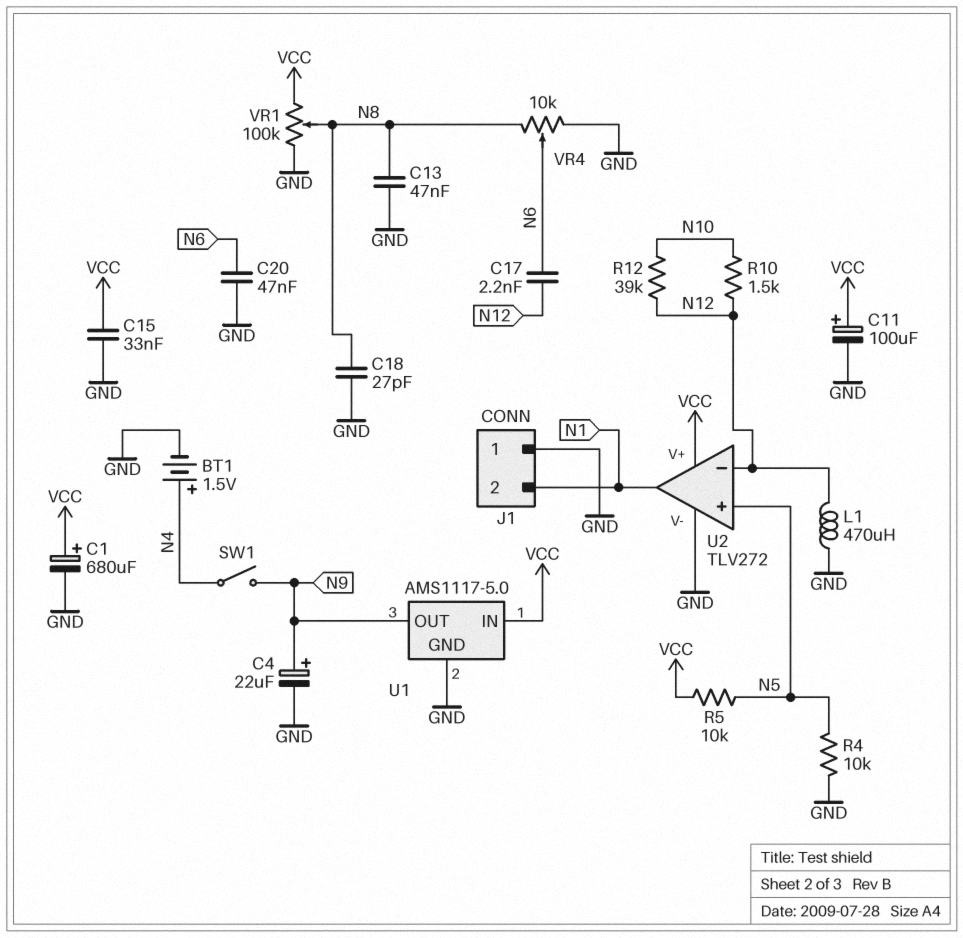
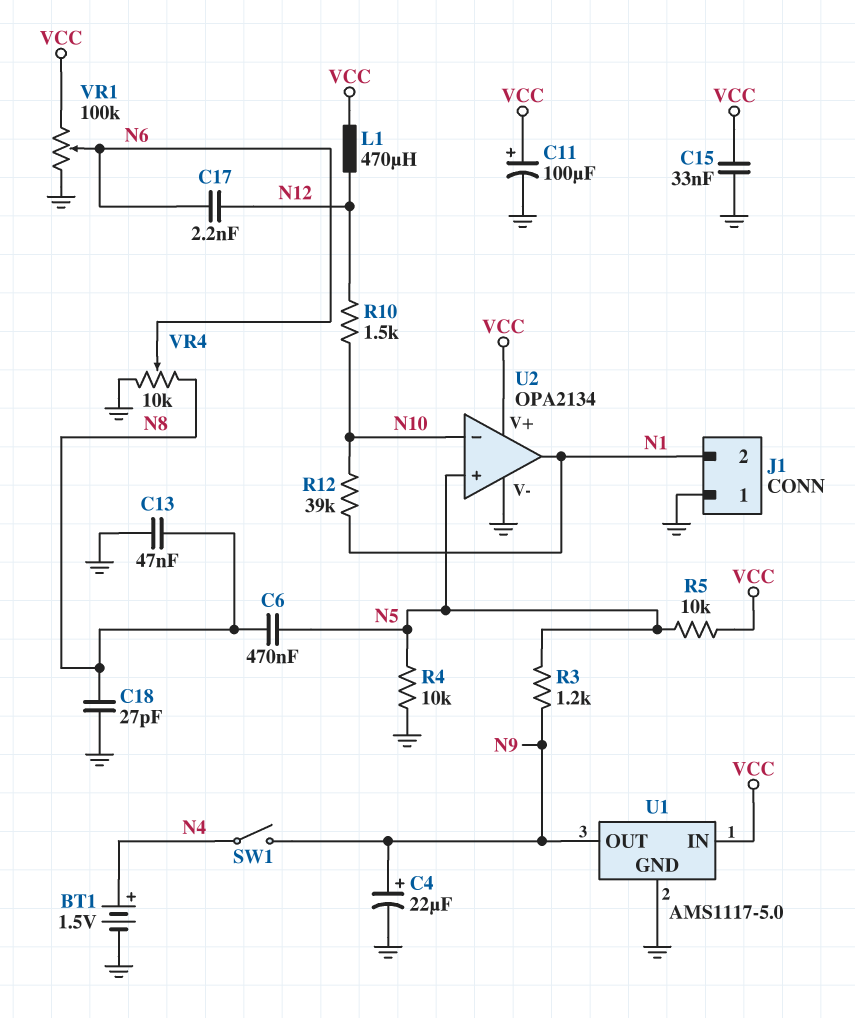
C1: 680uF (plus VCC, minus GND) -> none
C6: none -> 470nF (N5, N8)
C20: 47nF (GND, N6) -> none
L1: 470uH (GND, N12) -> 470uH (N12, VCC)
R3: none -> 1.2k (N5, N9)
R12: 39k (N10, N12) -> 39k (N1, N10)
U2: TLV272 -> OPA2134
U2 pin in-: N12 -> N10
VR1: 100k (GND, VCC, wiper N8) -> 100k (GND, VCC, wiper N6)

